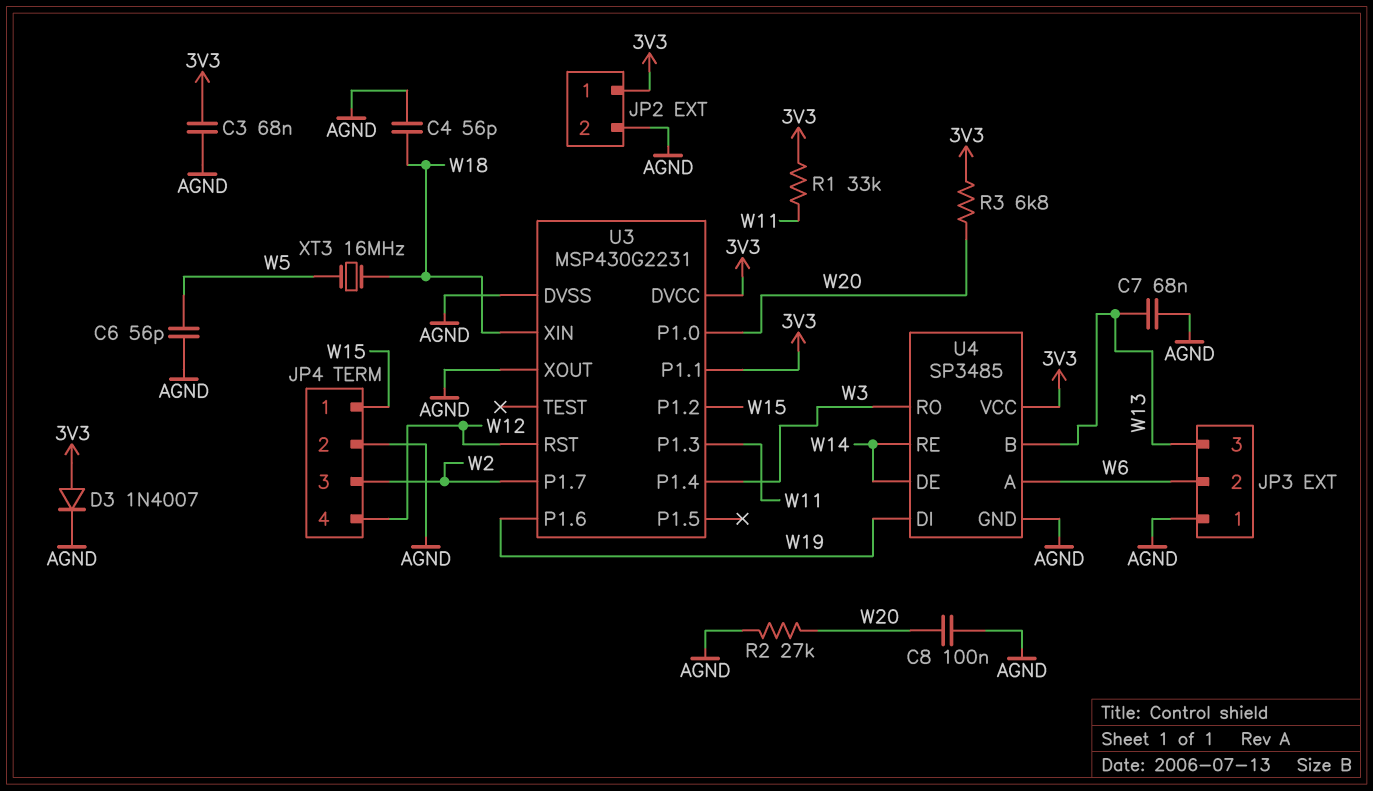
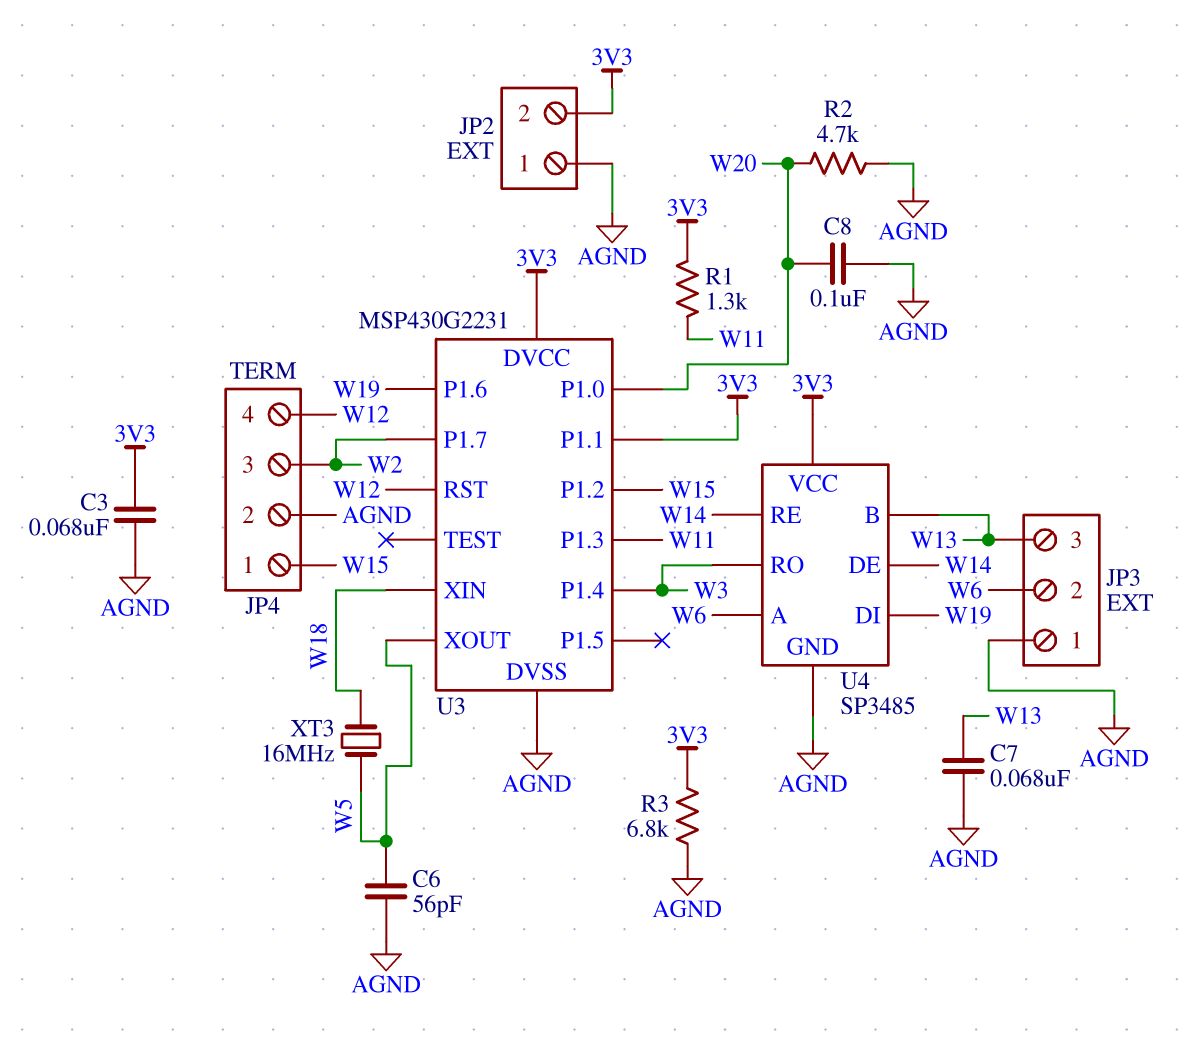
C4: 56pF (AGND, W18) -> none
D3: diode 1N4007 (A 3V3, K AGND) -> none
JP2 pin 1: 3V3 -> AGND
JP2 pin 2: AGND -> 3V3
R1: 33k (3V3, W11) -> 1.3k (3V3, W11)
R2: 27k (AGND, W20) -> 4.7k (AGND, W20)
R3: 6.8k (3V3, W20) -> 6.8k (3V3, AGND)
U3 pin XOUT: AGND -> W5

